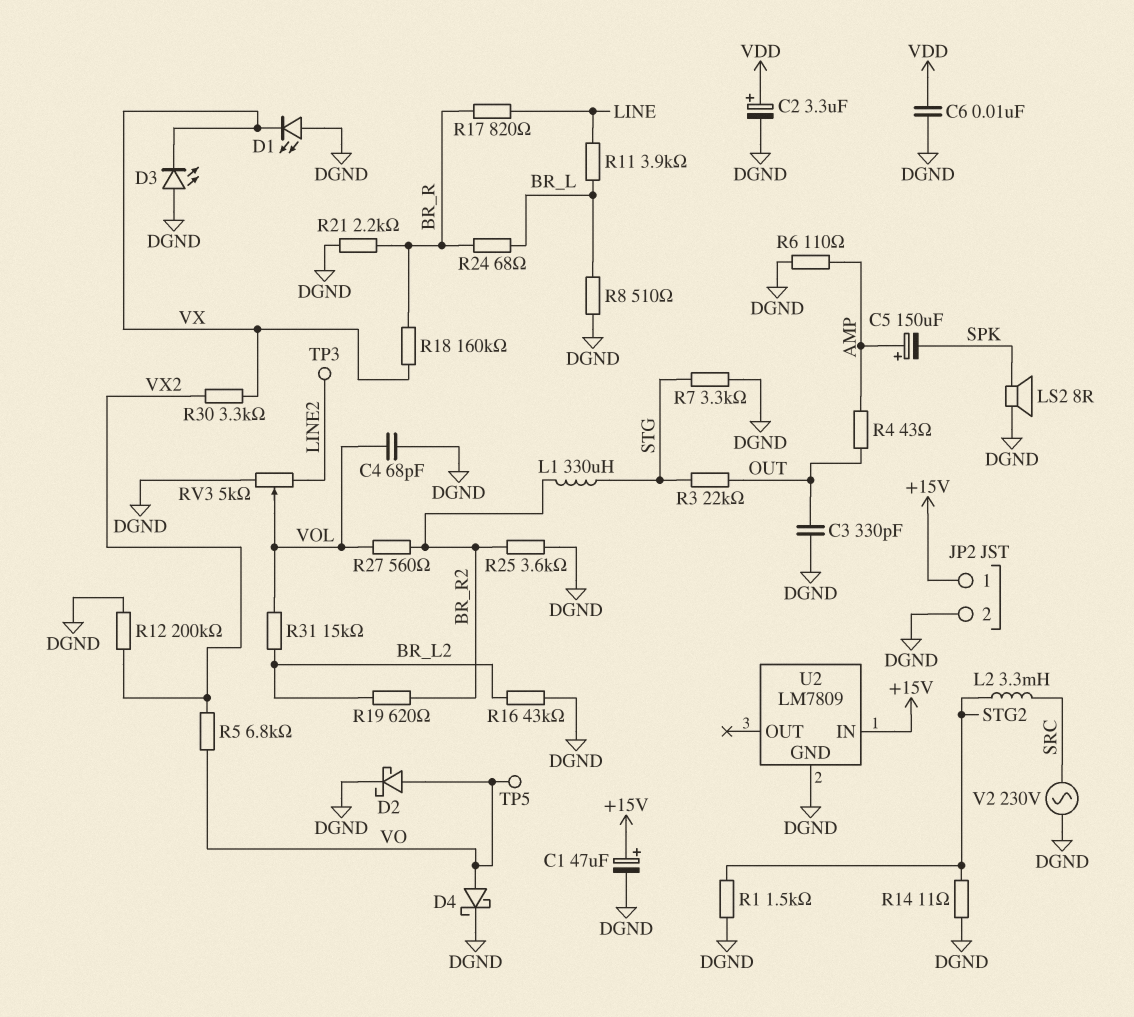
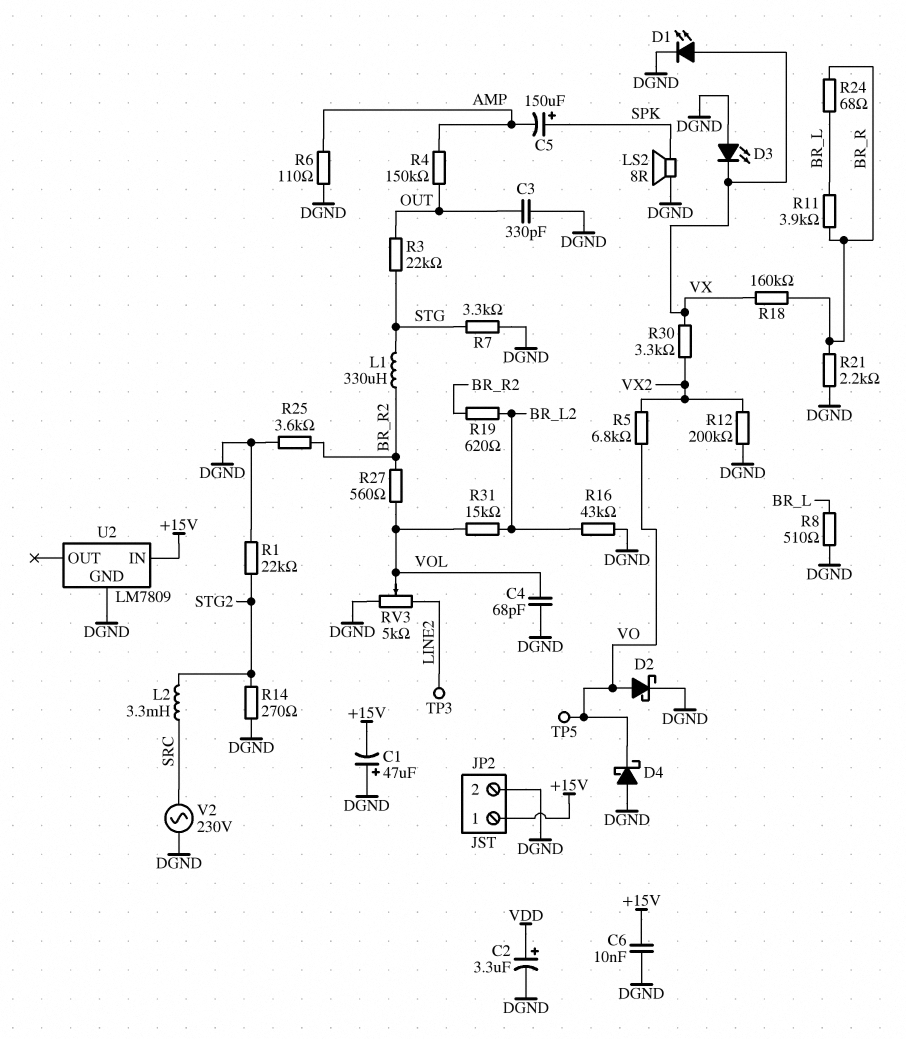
C1: 47uF (plus +15V, minus DGND) -> 47uF (plus DGND, minus +15V)
C5: 150uF (plus AMP, minus SPK) -> 150uF (plus SPK, minus AMP)
C6: 10nF (DGND, VDD) -> 10nF (+15V, DGND)
D1: LED (A DGND, K VX) -> LED (A VX, K DGND)
D4: schottky (A VO, K DGND) -> schottky (A DGND, K VO)
R1: 1.5k (DGND, STG2) -> 22k (DGND, STG2)
R4: 43 (AMP, OUT) -> 150k (AMP, OUT)
R11: 3.9k (BR_L, LINE) -> 3.9k (BR_L, BR_R)
R14: 11 (DGND, STG2) -> 270 (DGND, STG2)
R17: 820 (BR_R, LINE) -> none

